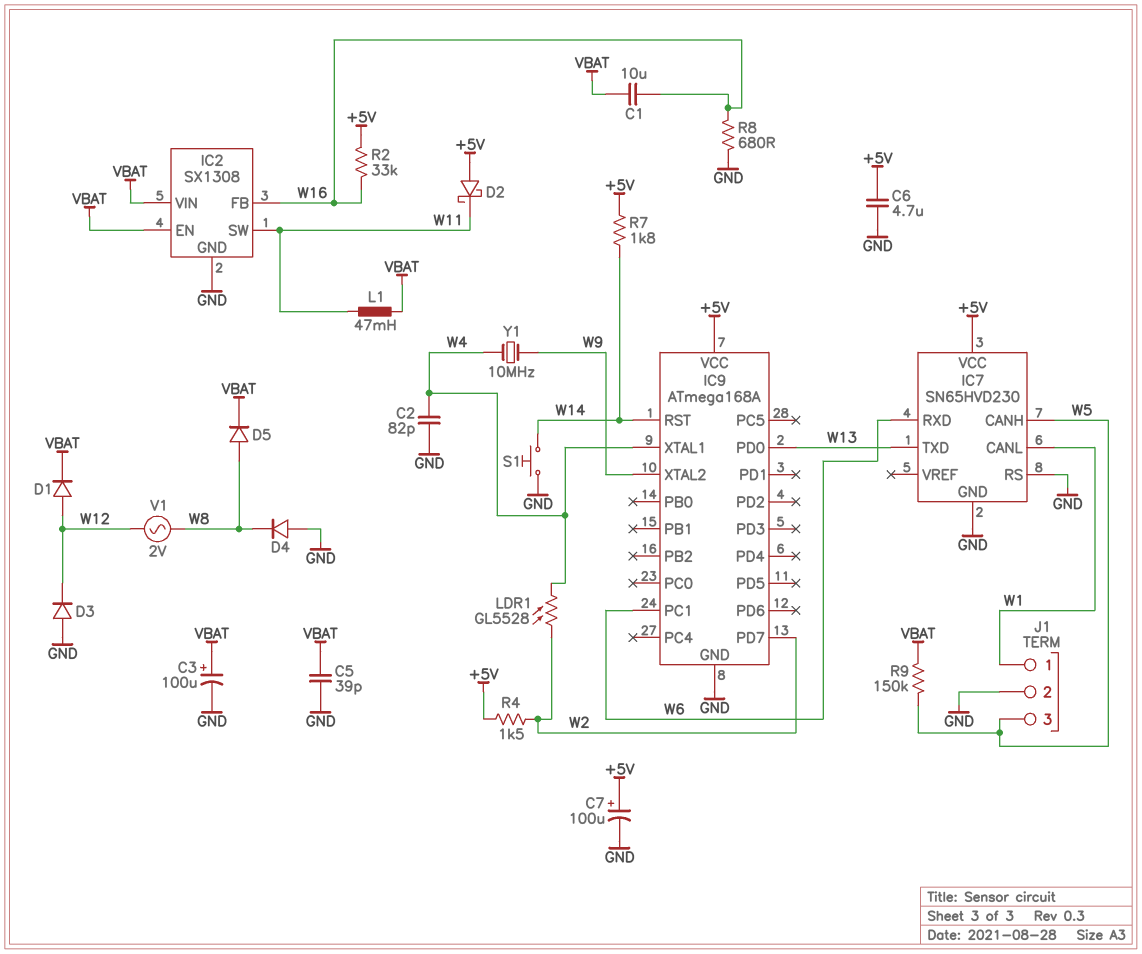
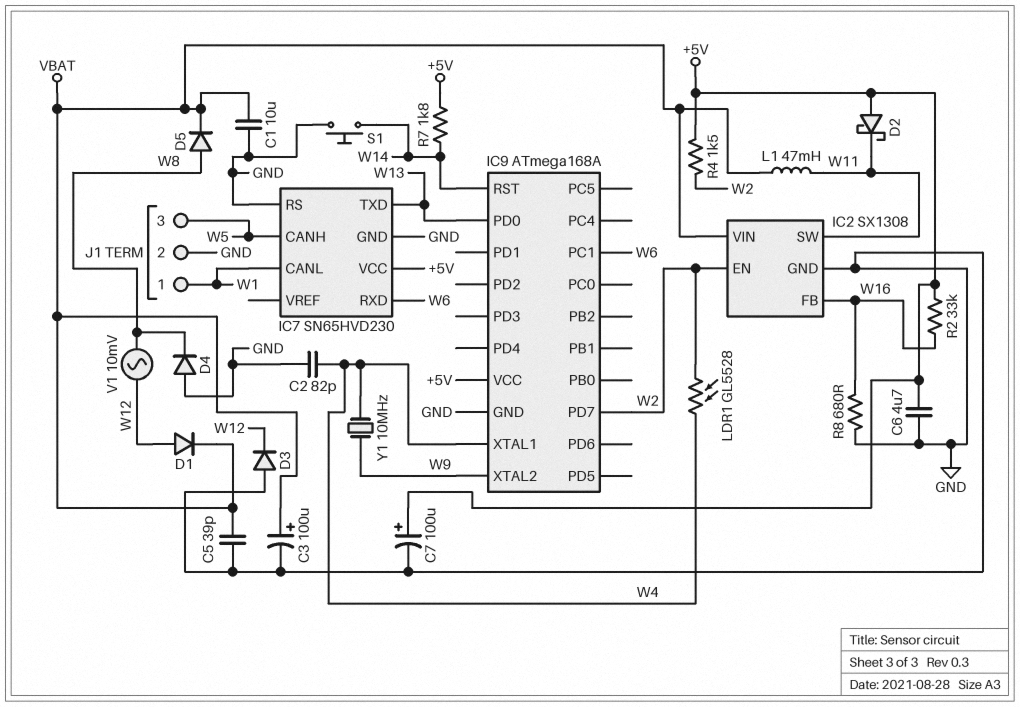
C1: 10uF (VBAT, W16) -> 10uF (GND, VBAT)
IC2 pin EN: VBAT -> W2
R9: 150k (VBAT, W5) -> none
V1: AC 2V (W8, W12) -> AC 10mV (W8, W12)

